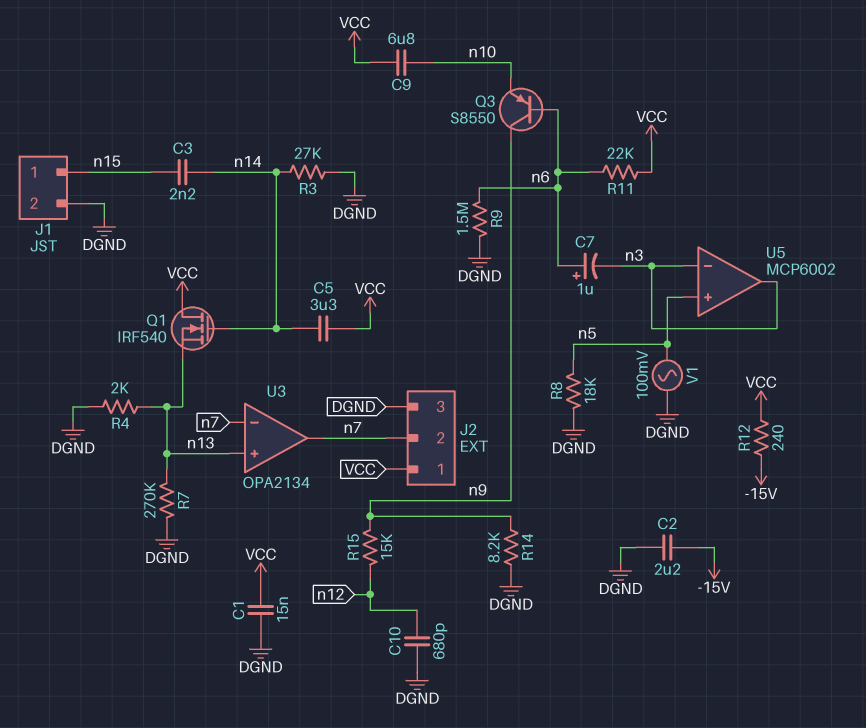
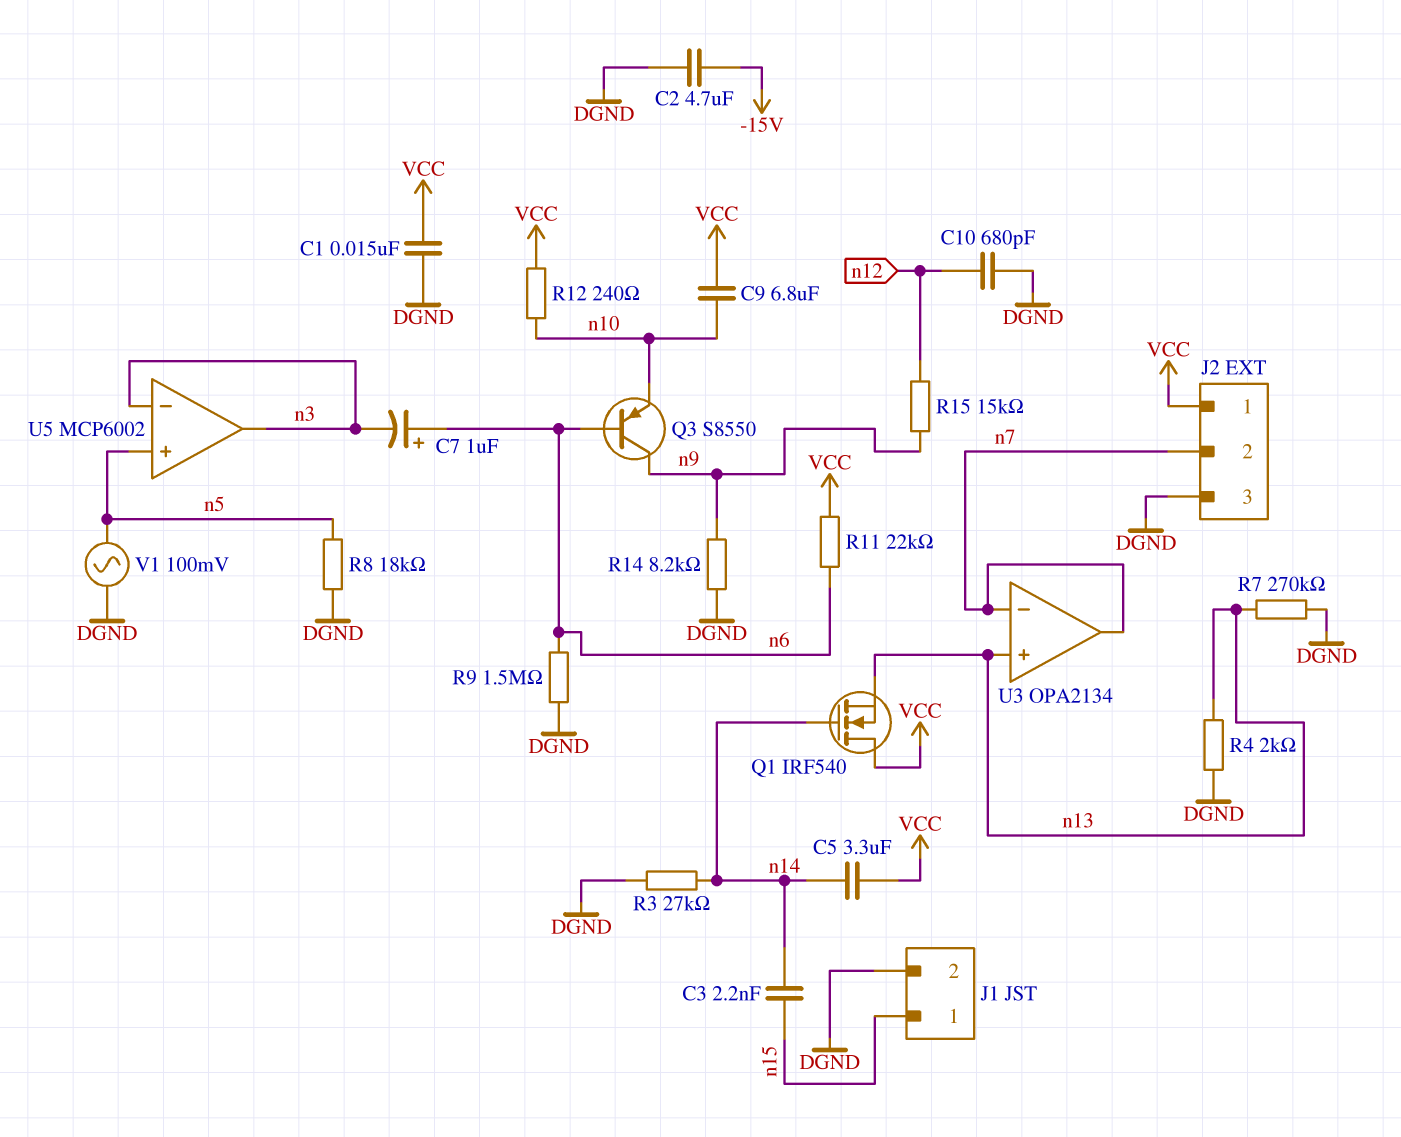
C2: 2.2uF (-15V, DGND) -> 4.7uF (-15V, DGND)
R12: 240 (-15V, VCC) -> 240 (VCC, n10)

